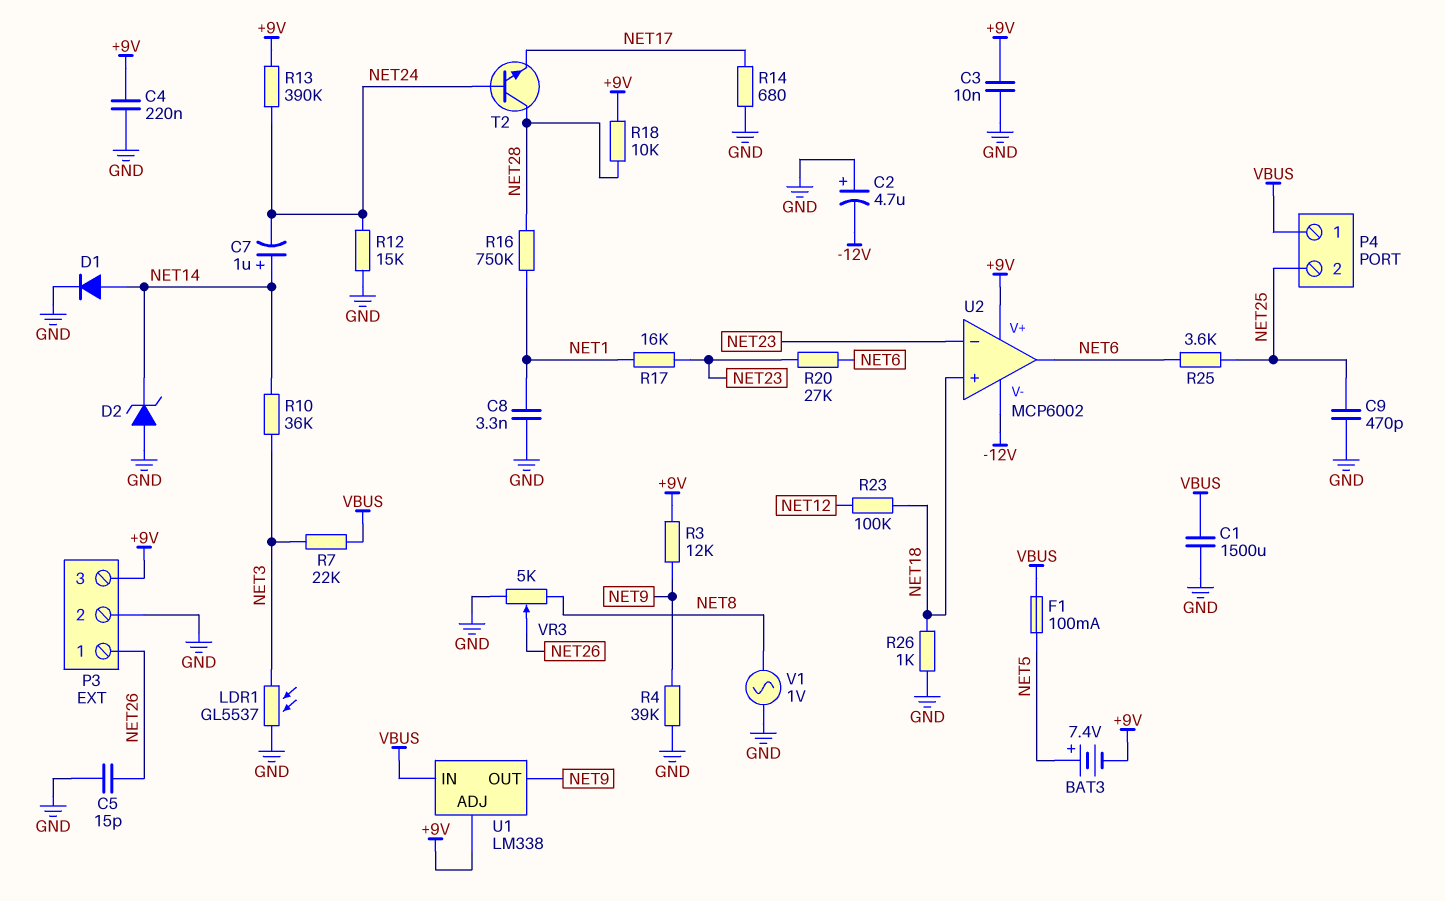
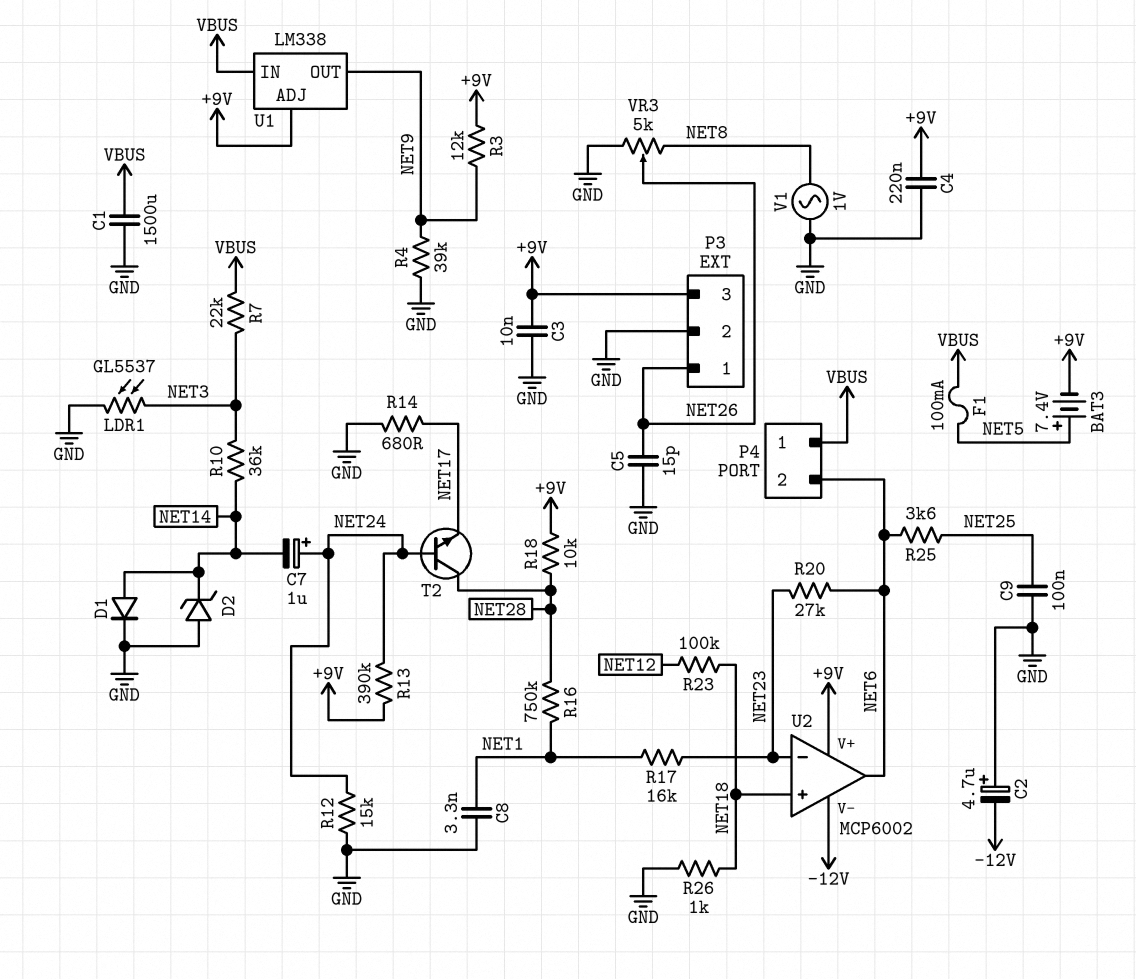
C7: 1uF (plus NET14, minus NET24) -> 1uF (plus NET24, minus NET14)
C9: 470pF (GND, NET25) -> 100nF (GND, NET25)
P4 pin 2: NET25 -> NET6

